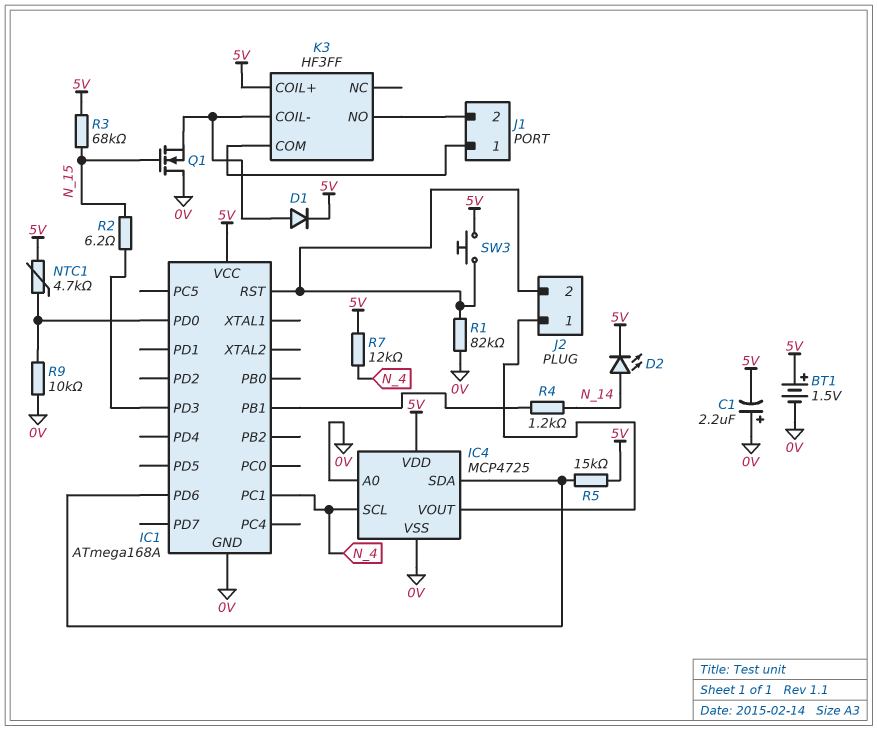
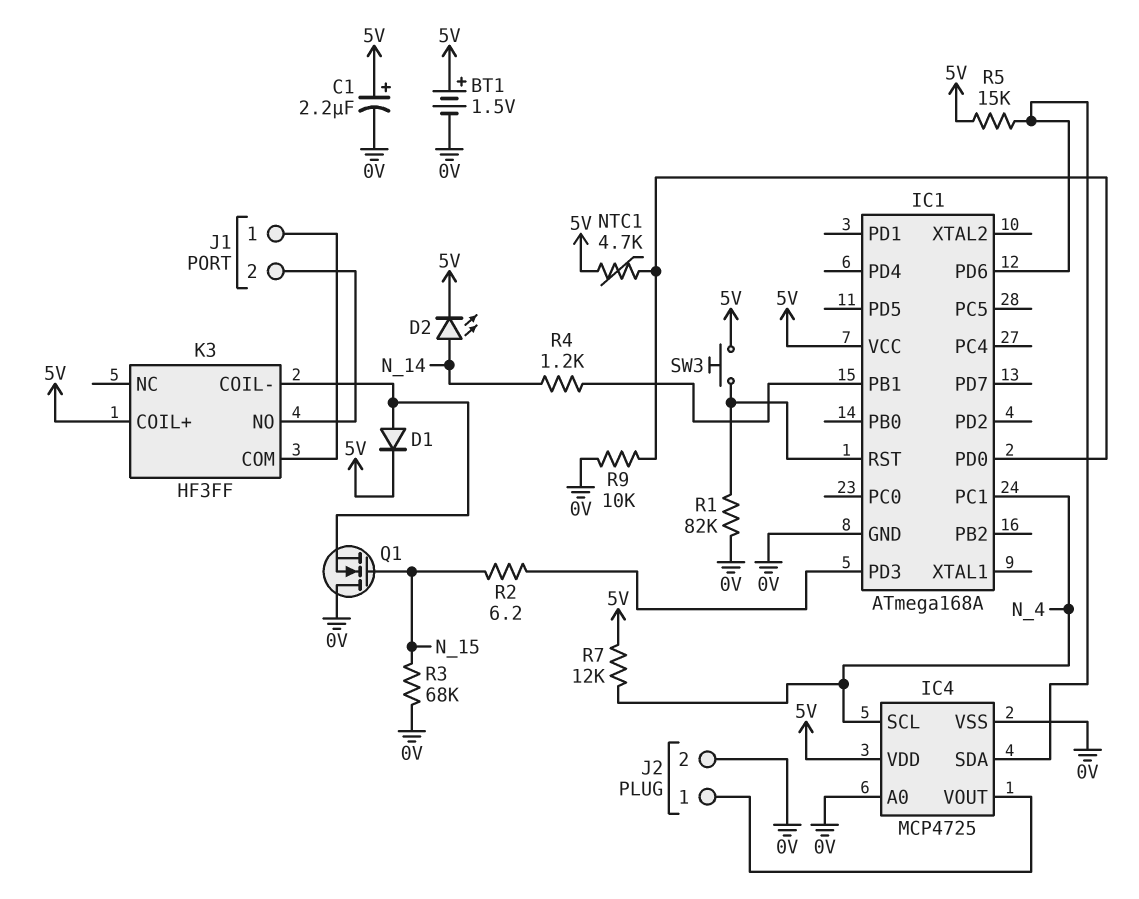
C1: 2.2uF (plus 0V, minus 5V) -> 2.2uF (plus 5V, minus 0V)
J2 pin 2: IC1/RST -> 0V
R3: 68k (5V, N_15) -> 68k (0V, N_15)

